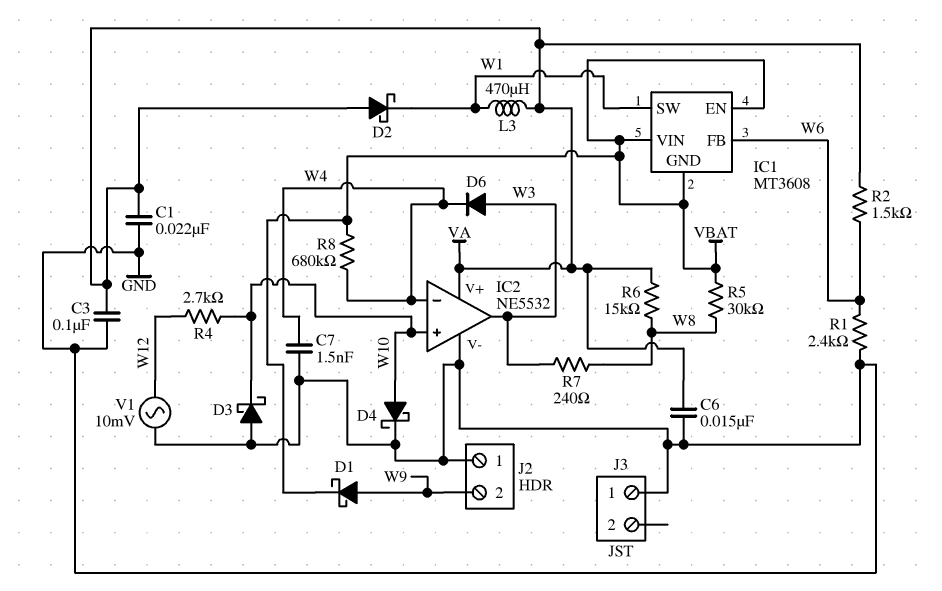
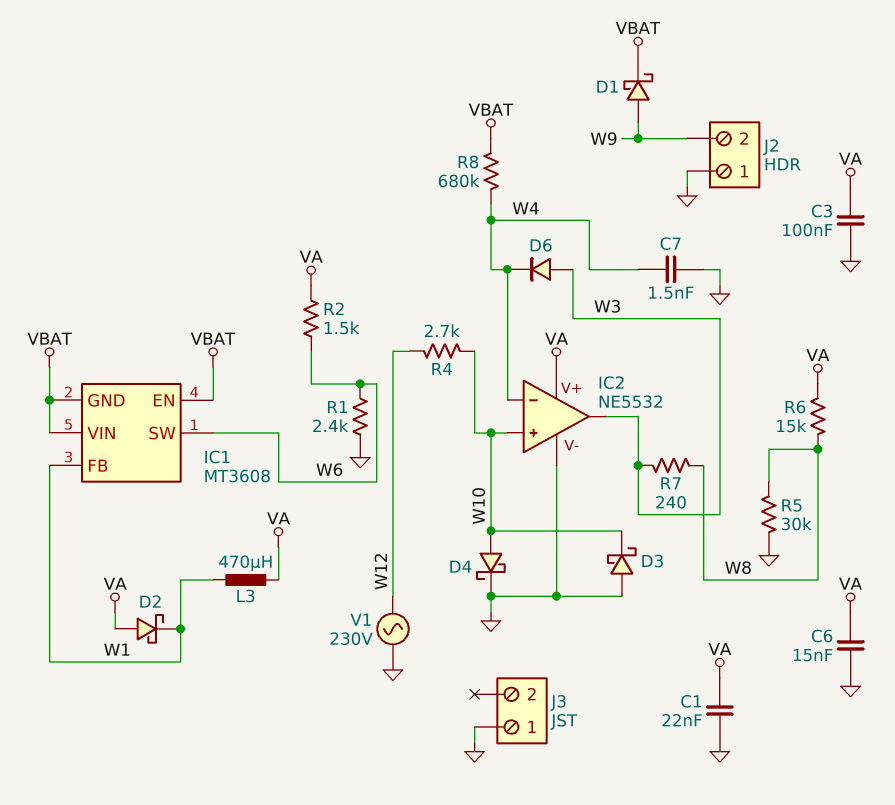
IC1 pin FB: W6 -> W1
IC1 pin SW: W1 -> W6
R5: 30k (VBAT, W8) -> 30k (GND, W8)
V1: AC 10mV (GND, W12) -> AC 230V (GND, W12)

